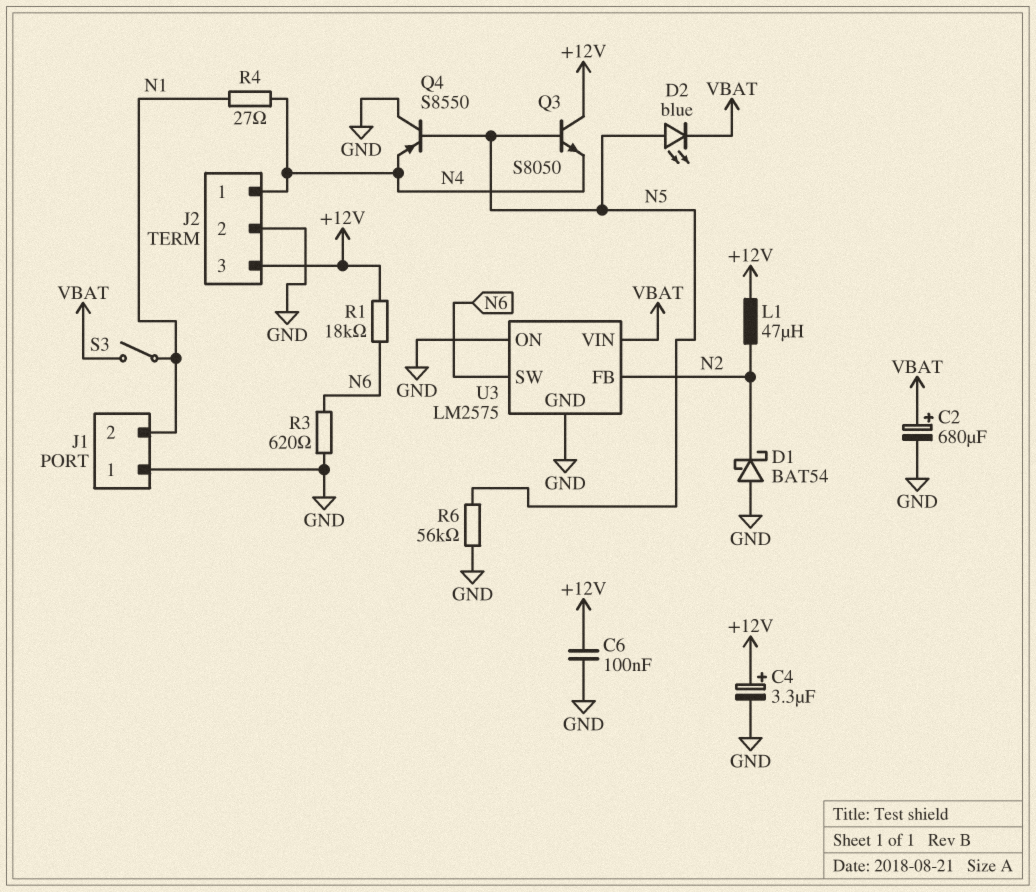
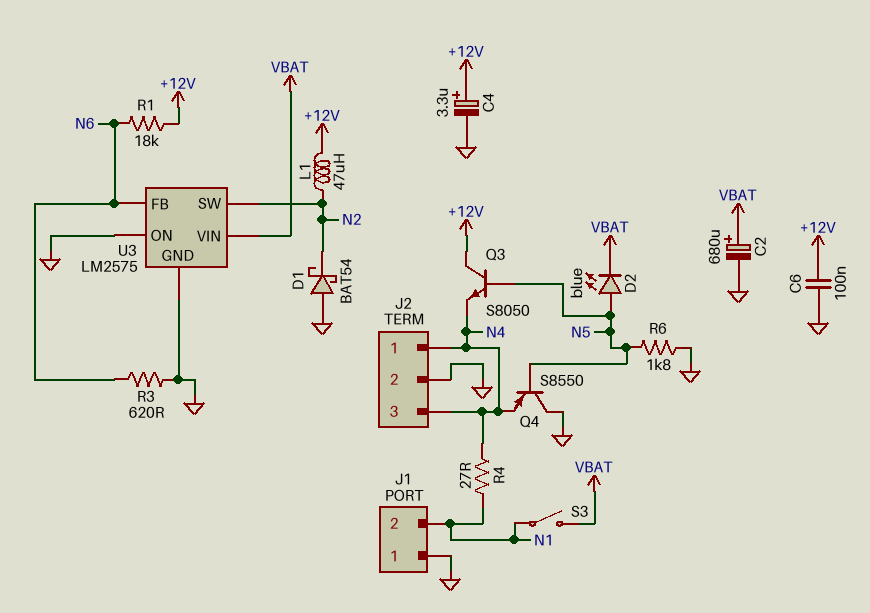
J2 pin 3: +12V -> N4
R6: 56k (GND, N5) -> 1.8k (GND, N5)
U3 pin FB: N2 -> N6
U3 pin SW: N6 -> N2

